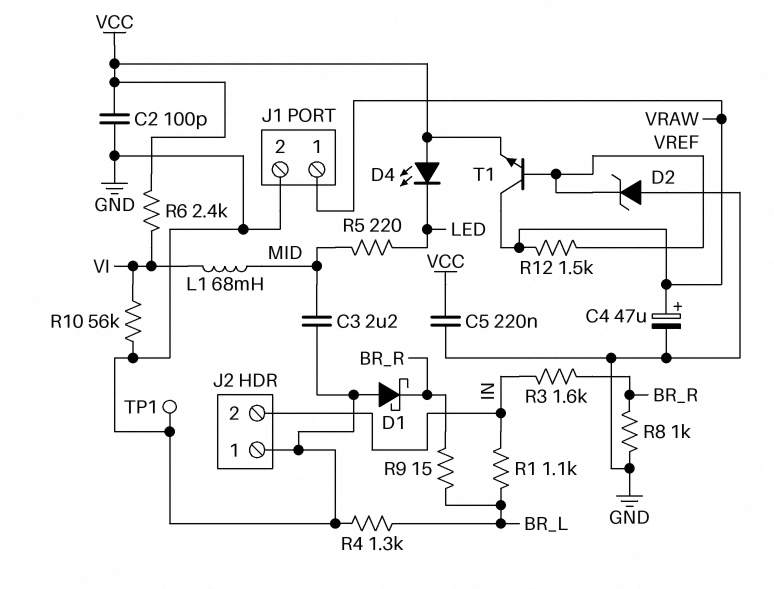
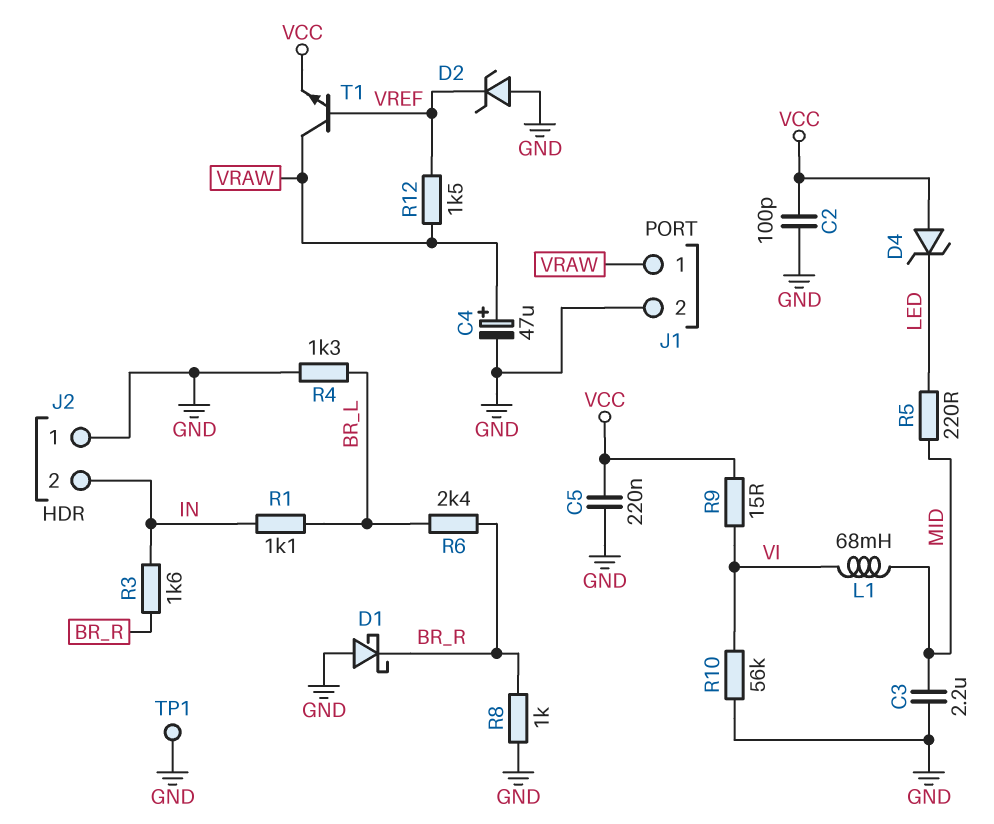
D4: LED (A VCC, K LED) -> zener (A VCC, K LED)
R6: 2.4k (VCC, VI) -> 2.4k (BR_L, BR_R)
R9: 15 (BR_L, BR_R) -> 15 (VCC, VI)

